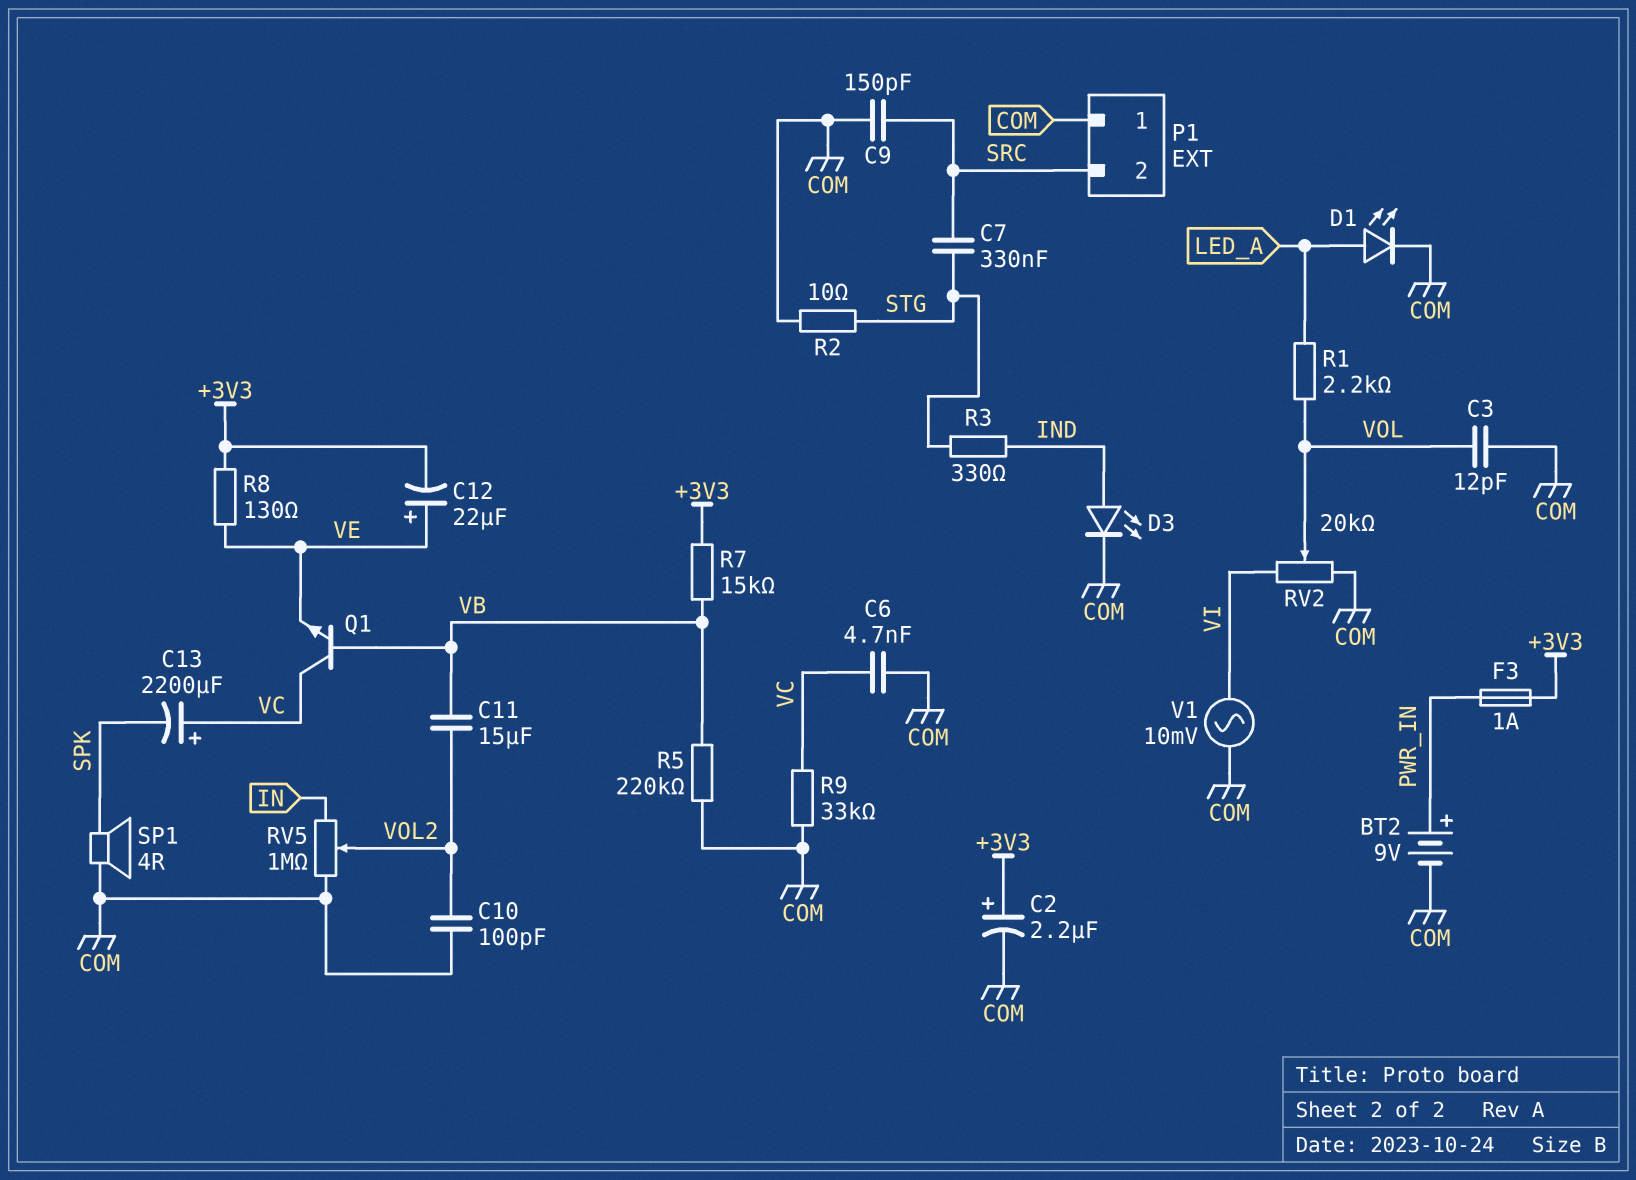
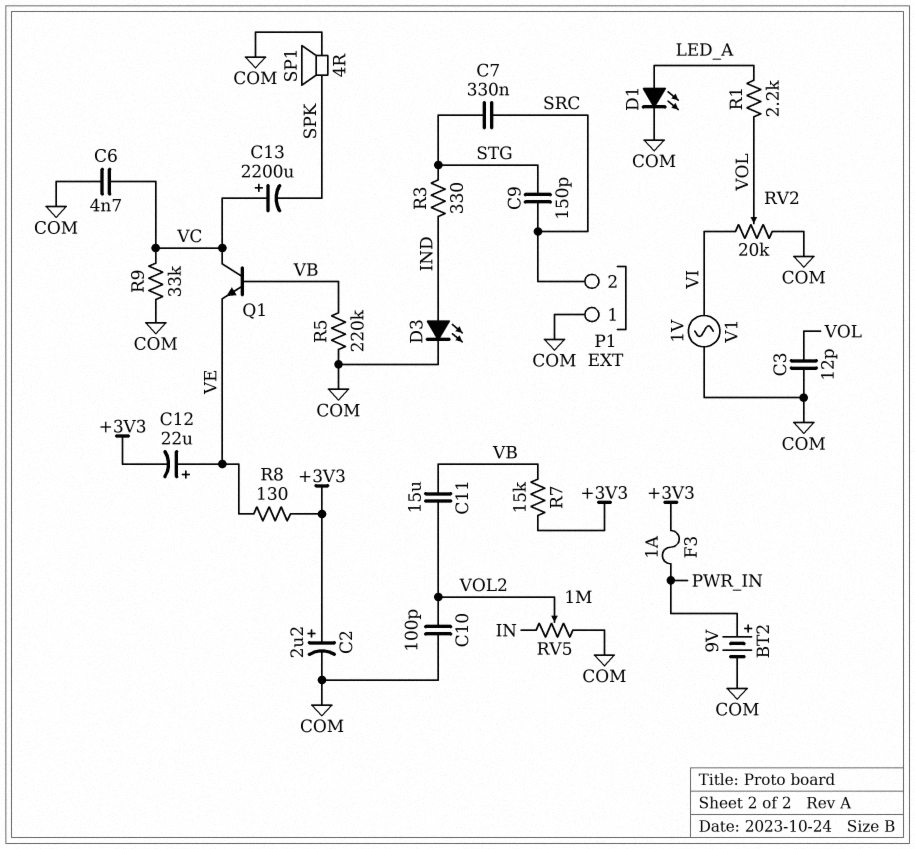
C9: 150pF (COM, SRC) -> 150pF (SRC, STG)
R2: 10 (COM, STG) -> none
V1: AC 10mV (COM, VI) -> AC 1V (COM, VI)

